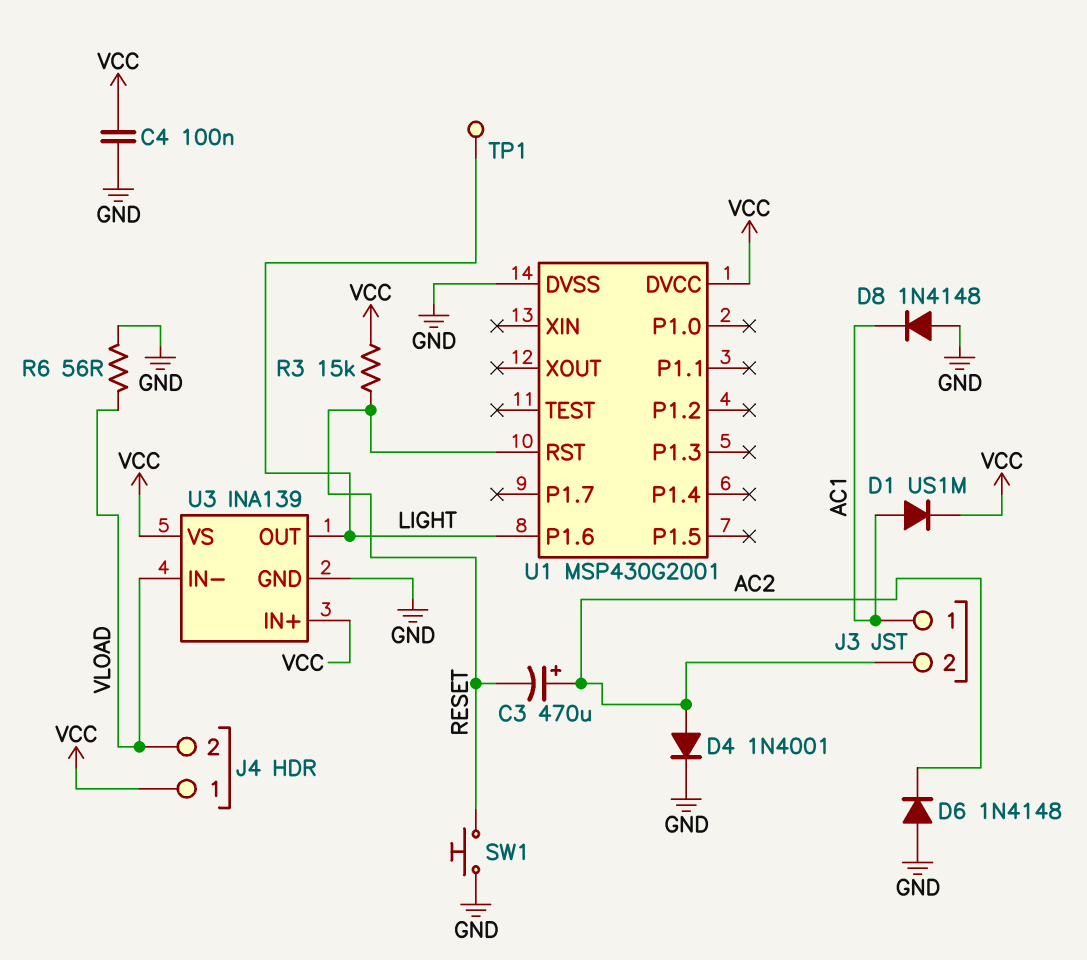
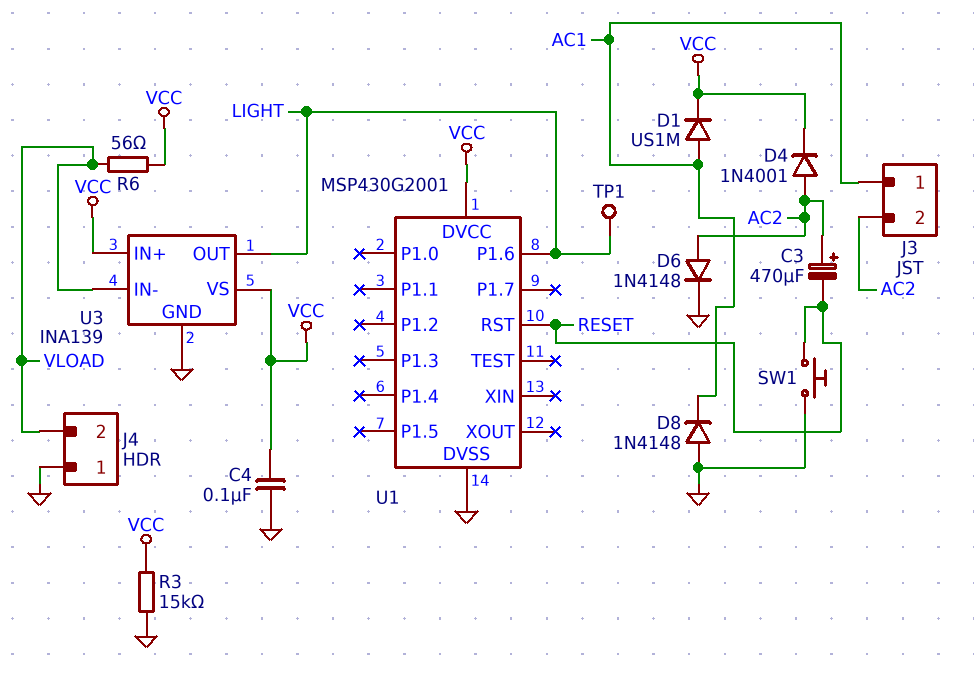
D4: diode 1N4001 (A AC2, K GND) -> diode 1N4001 (A AC2, K VCC)
D6: diode 1N4148 (A GND, K AC2) -> diode 1N4148 (A AC2, K GND)
J4 pin 1: VCC -> GND
R3: 15k (RESET, VCC) -> 15k (GND, VCC)
R6: 56 (GND, VLOAD) -> 56 (VCC, VLOAD)

